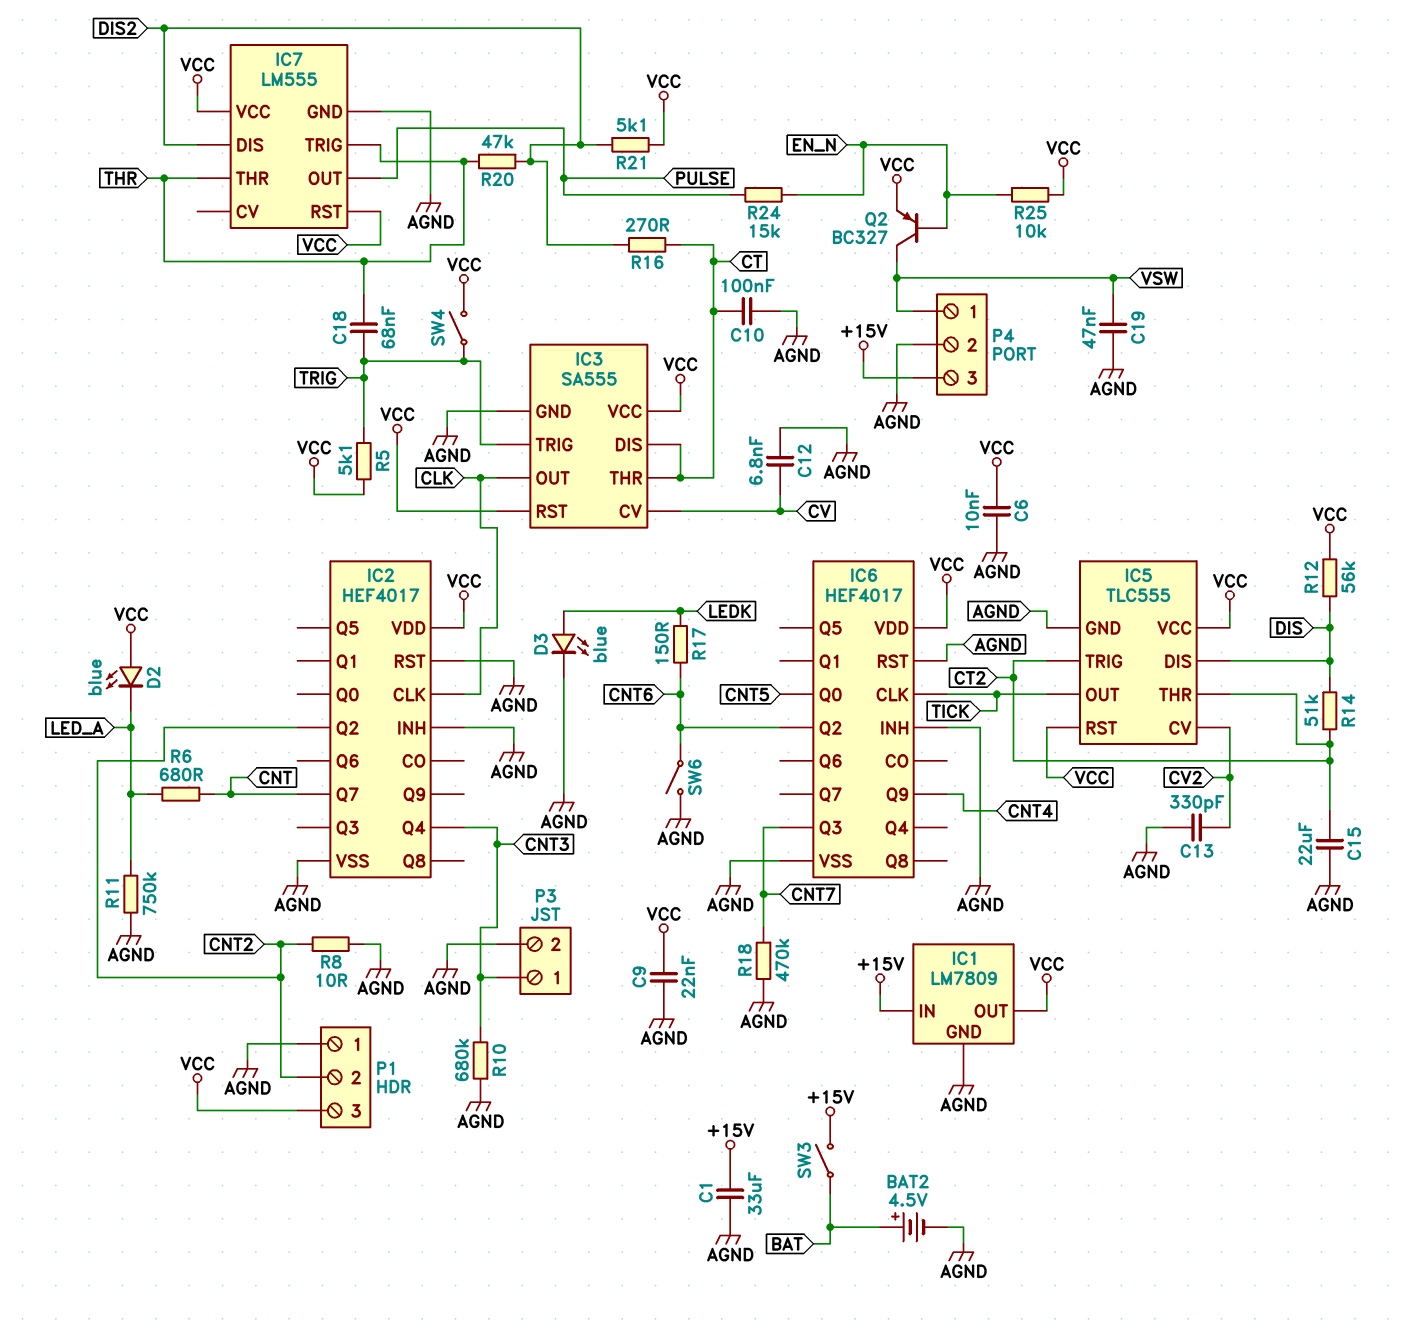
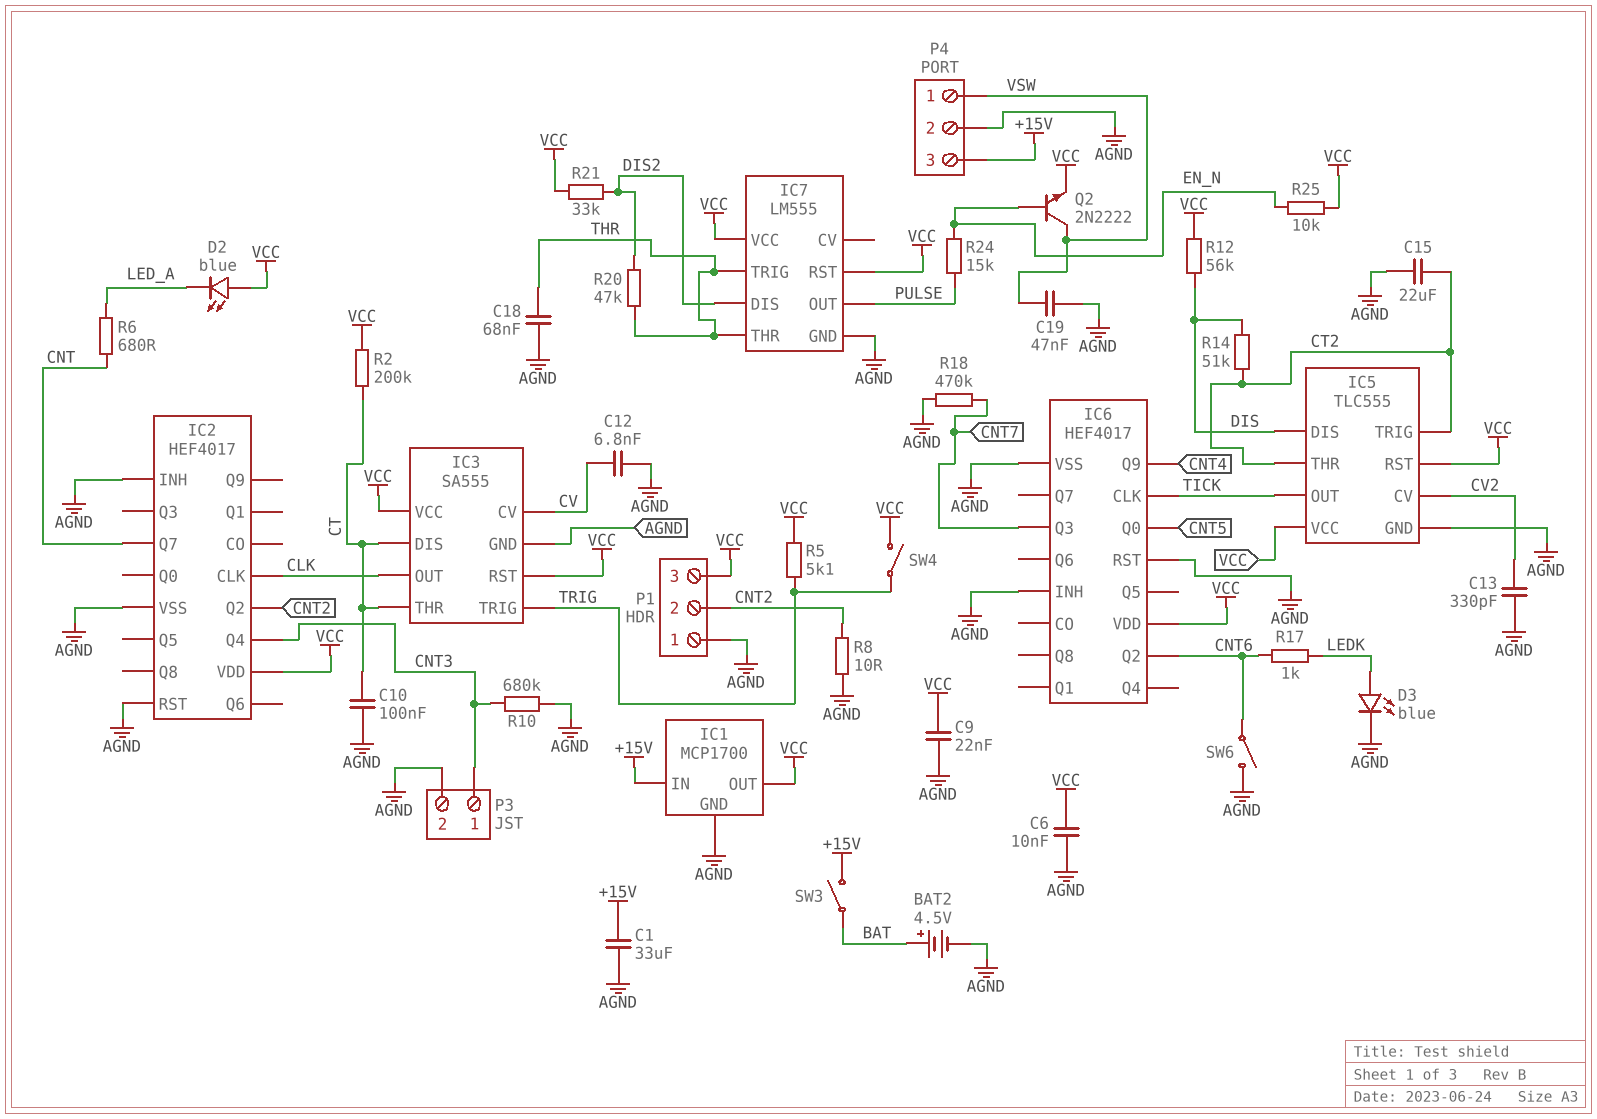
C18: 68nF (THR, TRIG) -> 68nF (AGND, THR)
IC1: LM7809 -> MCP1700
Q2: PNP BC327 (B EN_N, C VSW, E VCC) -> NPN 2N2222 (B EN_N, C VSW, E VCC)
R2: none -> 200k (CT, VCC)
R11: 750k (AGND, LED_A) -> none
R16: 270 (CT, DIS2) -> none
R17: 150 (CNT6, LEDK) -> 1k (CNT6, LEDK)
R21: 5.1k (DIS2, VCC) -> 33k (DIS2, VCC)

